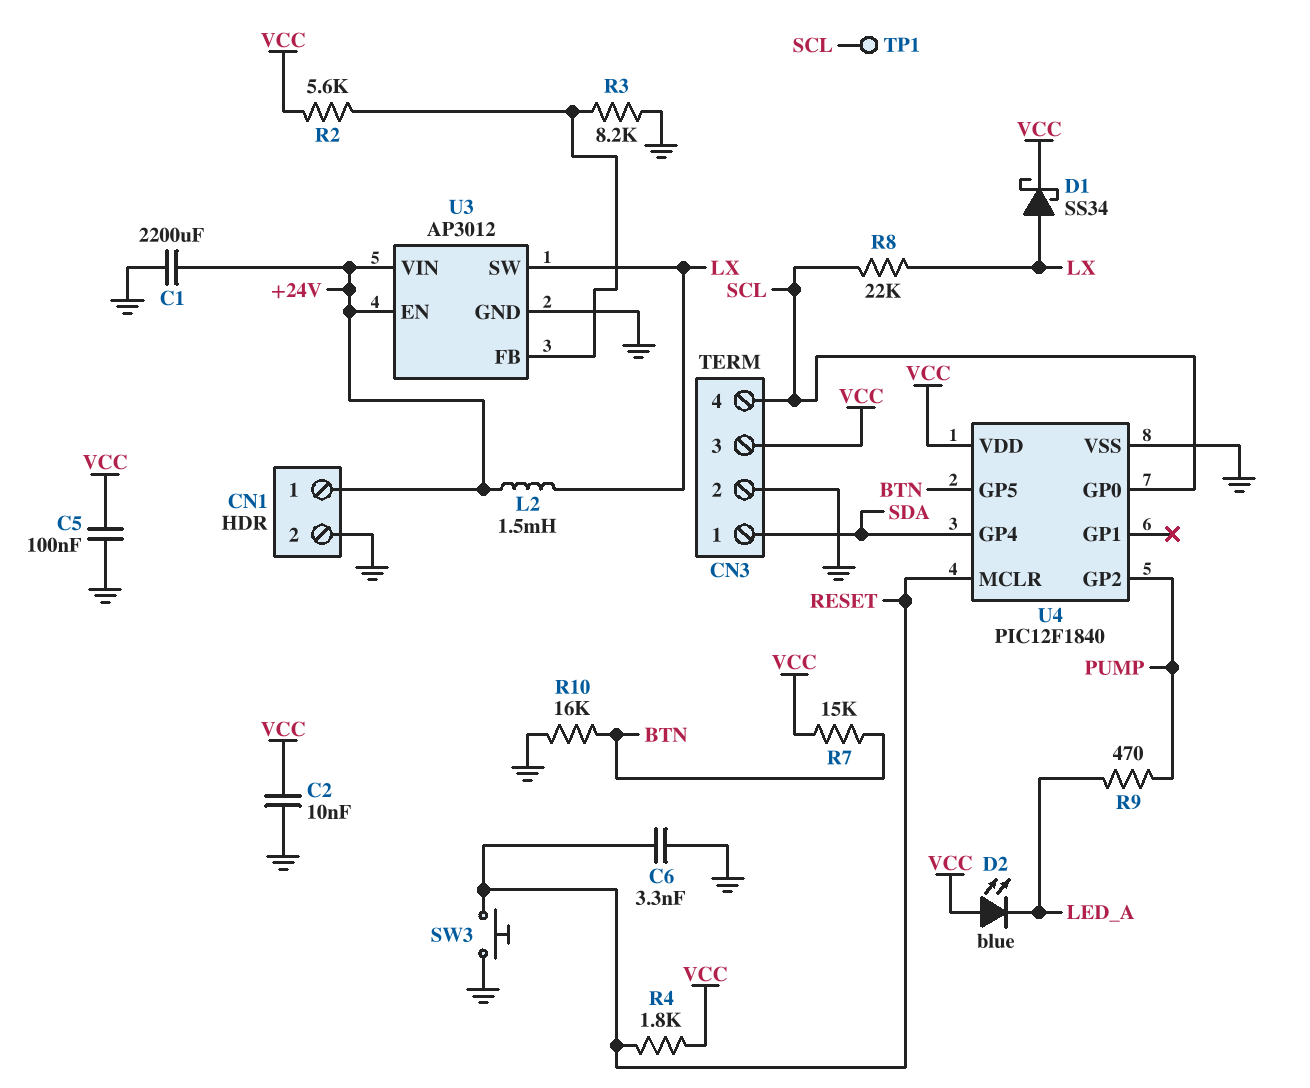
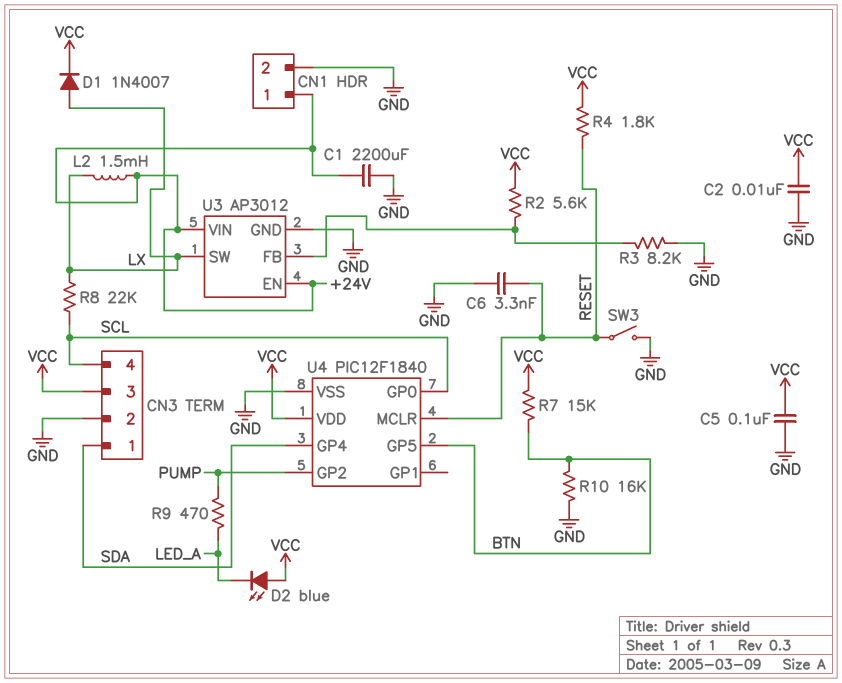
D1: schottky SS34 (A LX, K VCC) -> diode 1N4007 (A LX, K VCC)
SW3: button (GND, RESET) -> switch (GND, RESET)
TP1: test point (SCL) -> none

